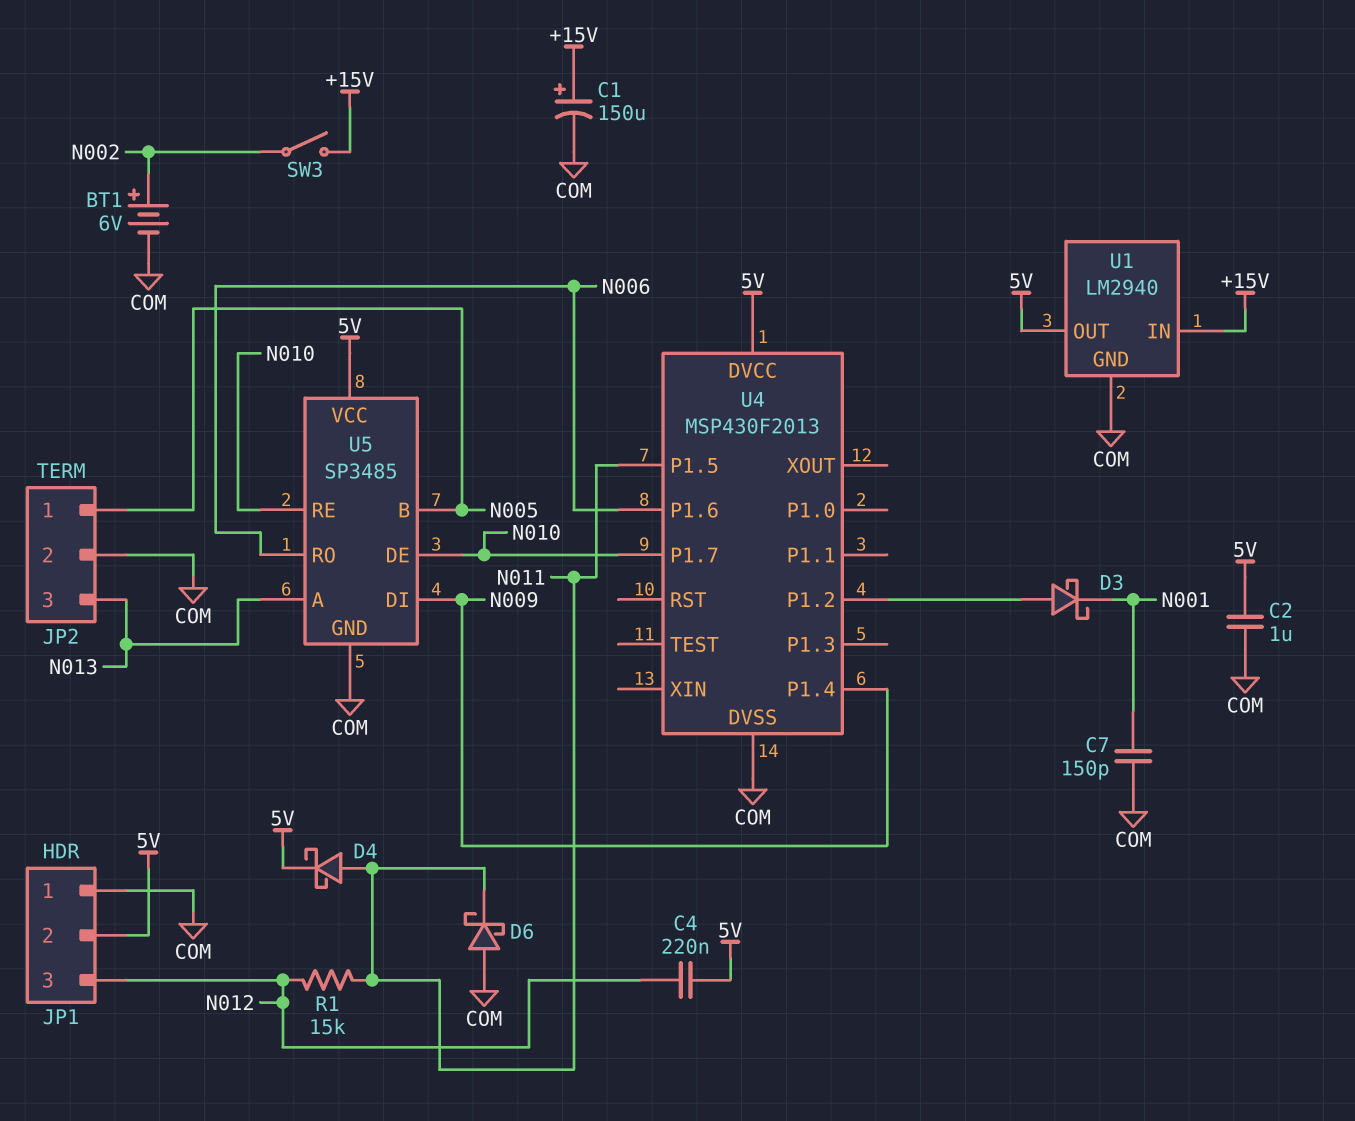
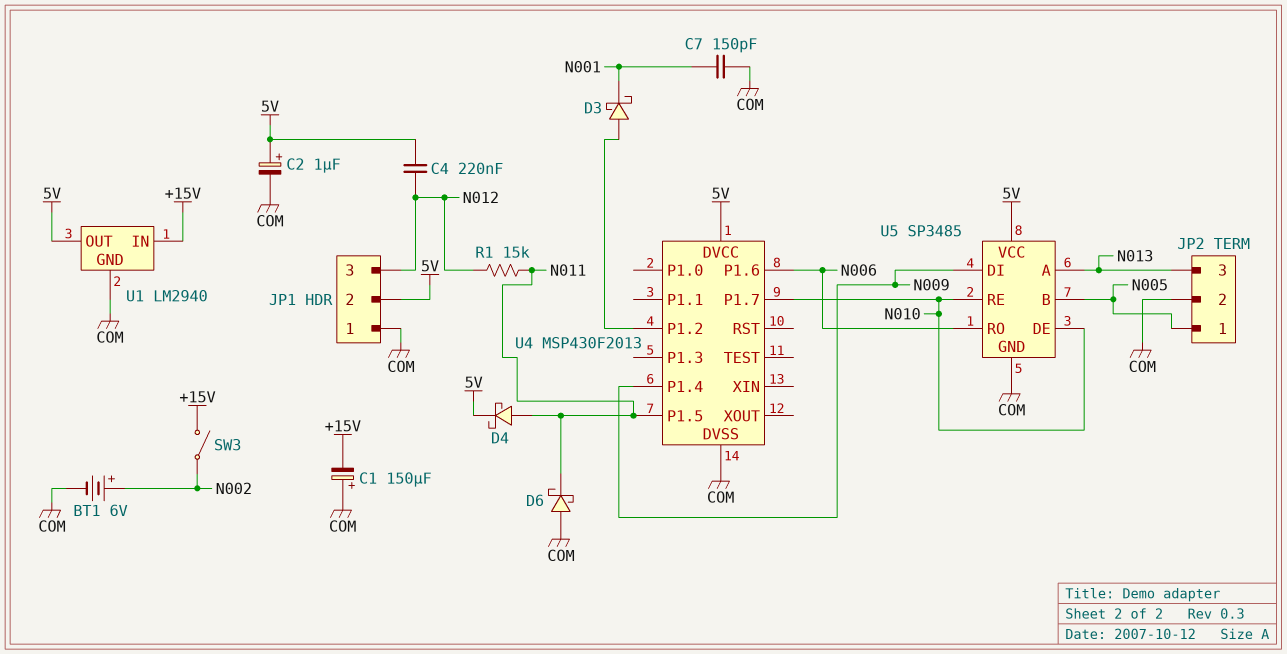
C1: 150uF (plus +15V, minus COM) -> 150uF (plus COM, minus +15V)
C2: 1uF (5V, COM) -> 1uF (plus 5V, minus COM)

